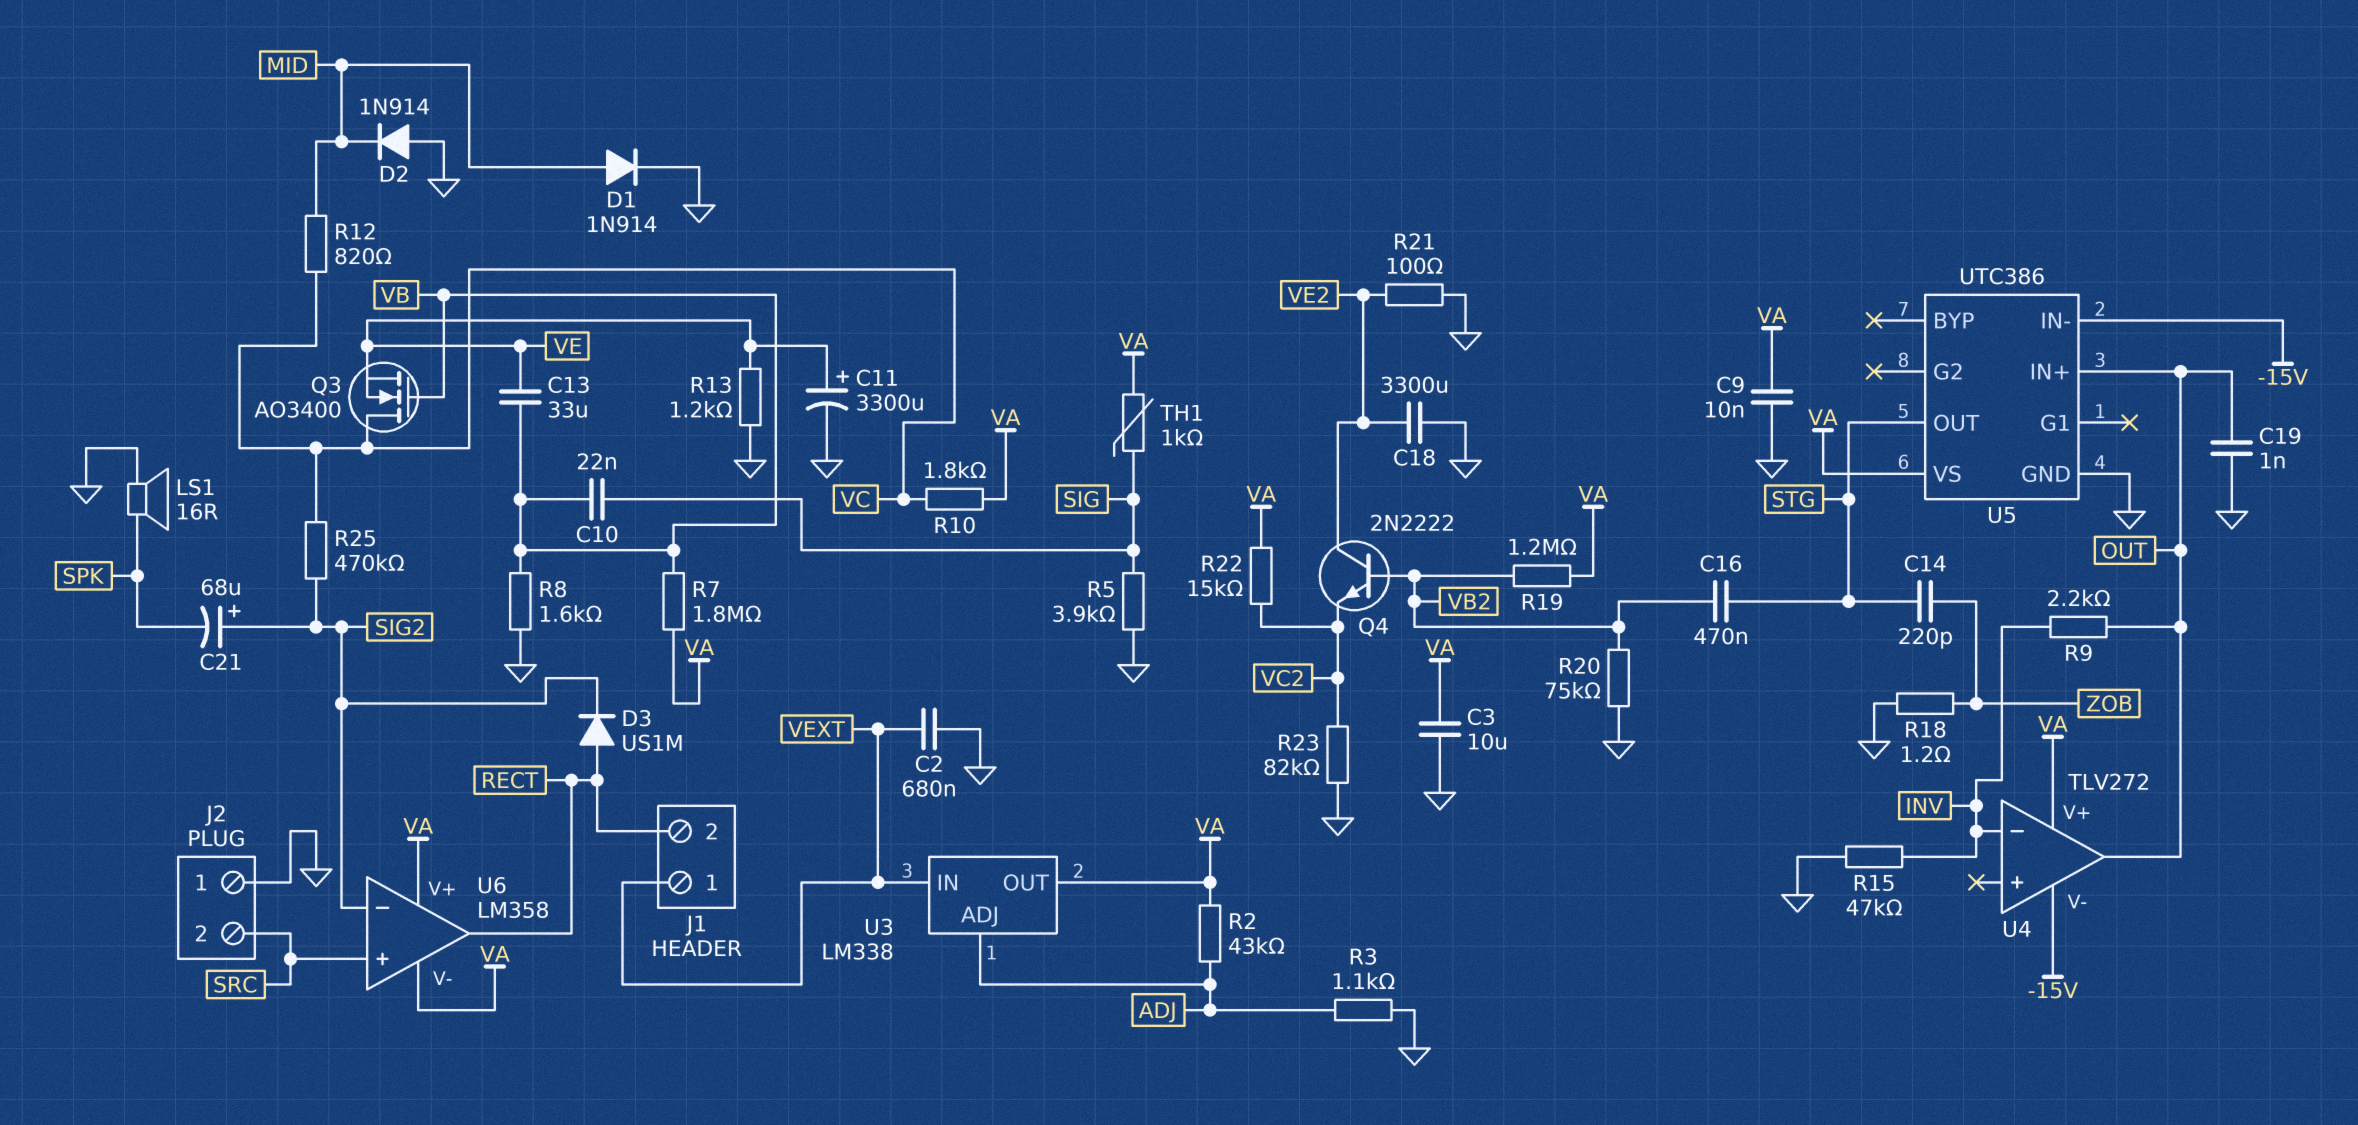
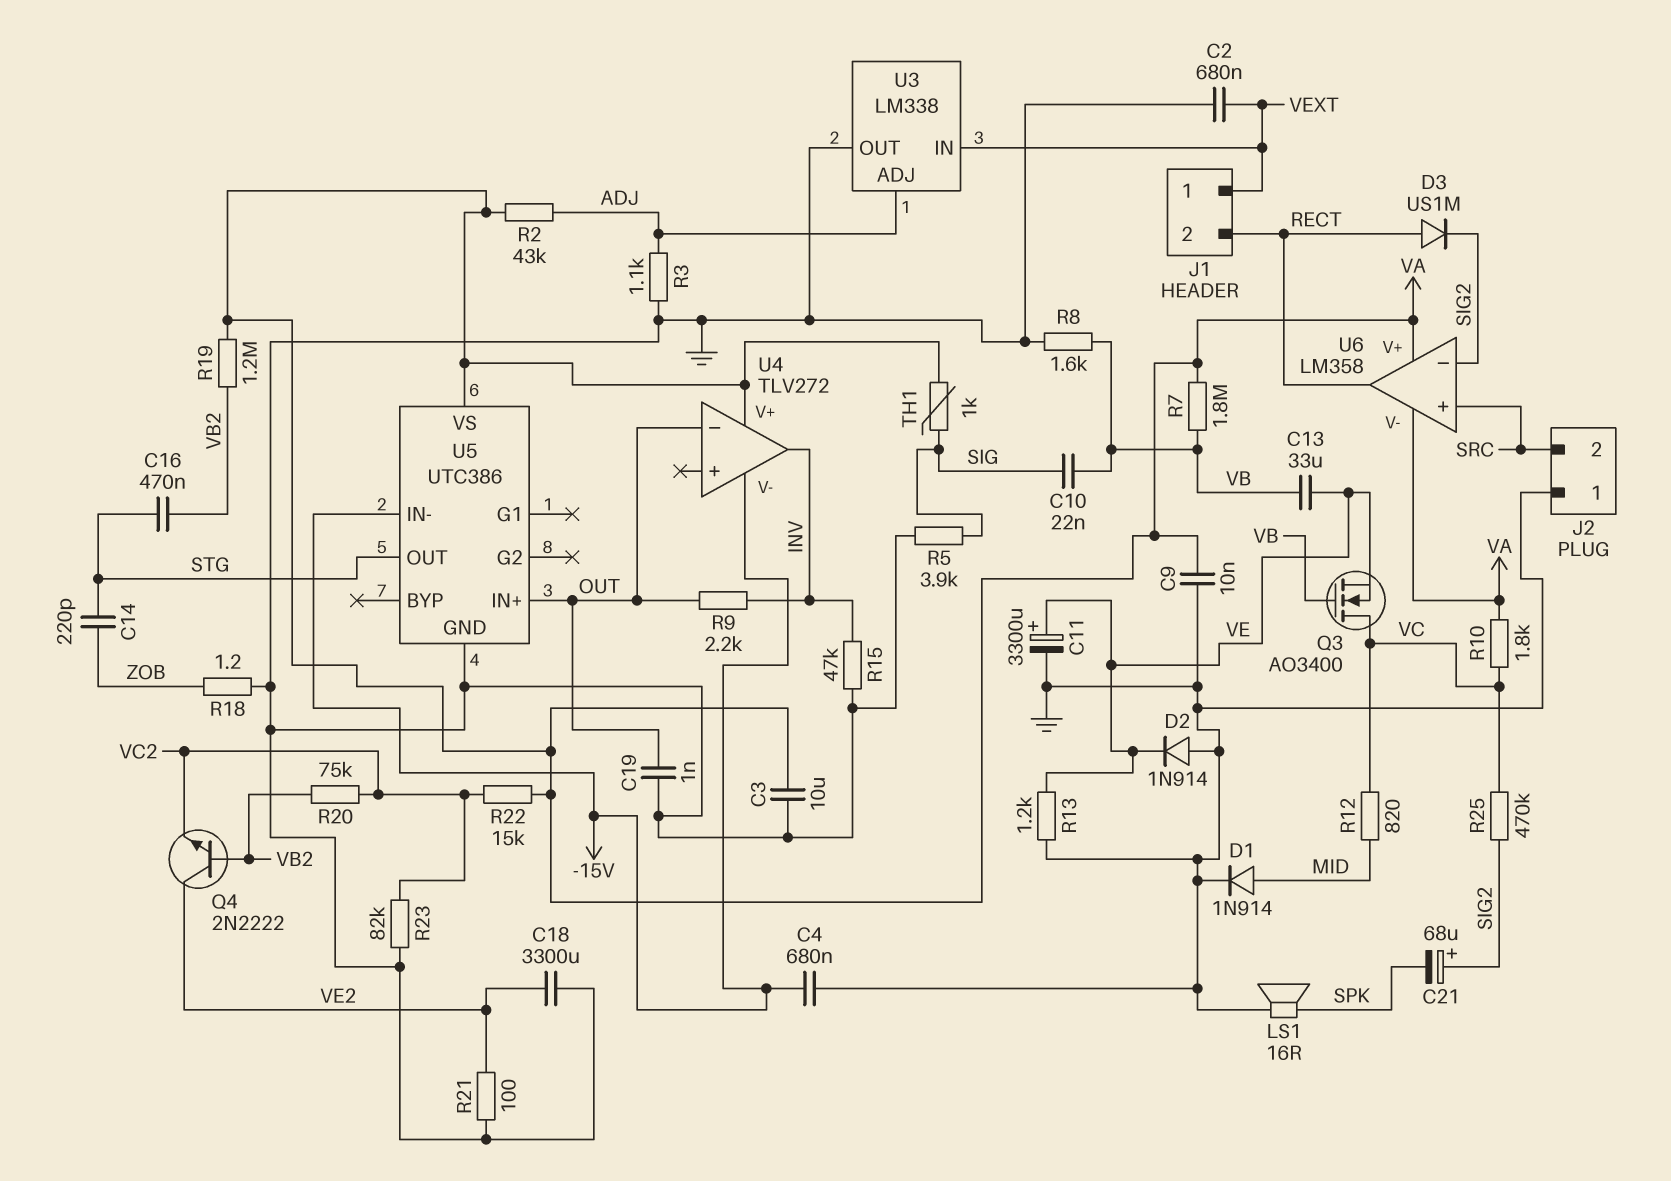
C4: none -> 680nF (-15V, GND)
D2: diode 1N914 (A GND, K MID) -> diode 1N914 (A GND, K VE)
R20: 75k (GND, VB2) -> 75k (VB2, VC2)
U3 pin OUT: VA -> GND
U4 pin in-: INV -> OUT
U4 pin out: OUT -> INV

